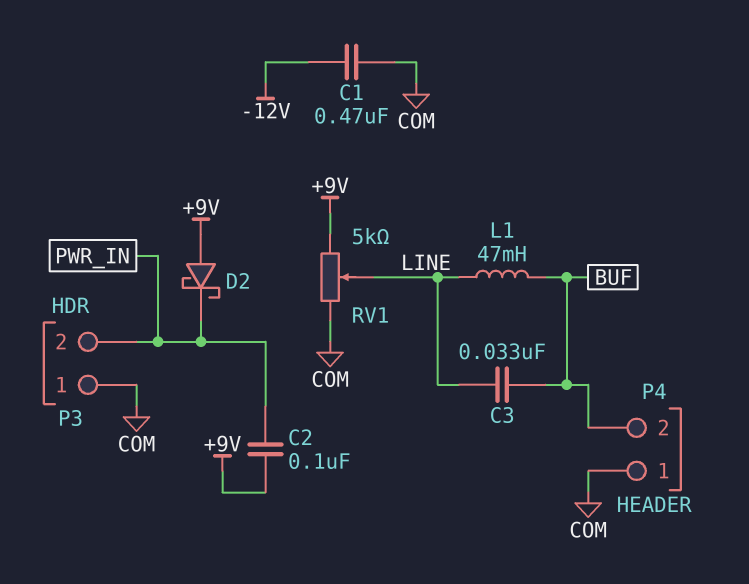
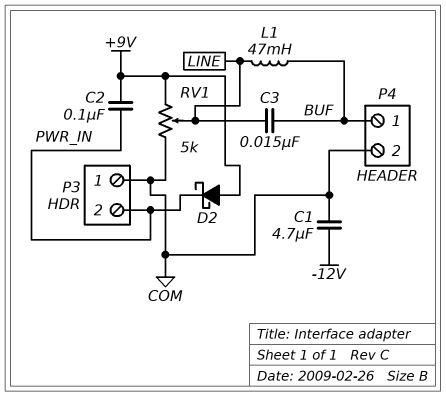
C1: 470nF (-12V, COM) -> 4.7uF (-12V, COM)
C3: 33nF (BUF, LINE) -> 15nF (BUF, LINE)
P4 pin 1: COM -> BUF
P4 pin 2: BUF -> COM

